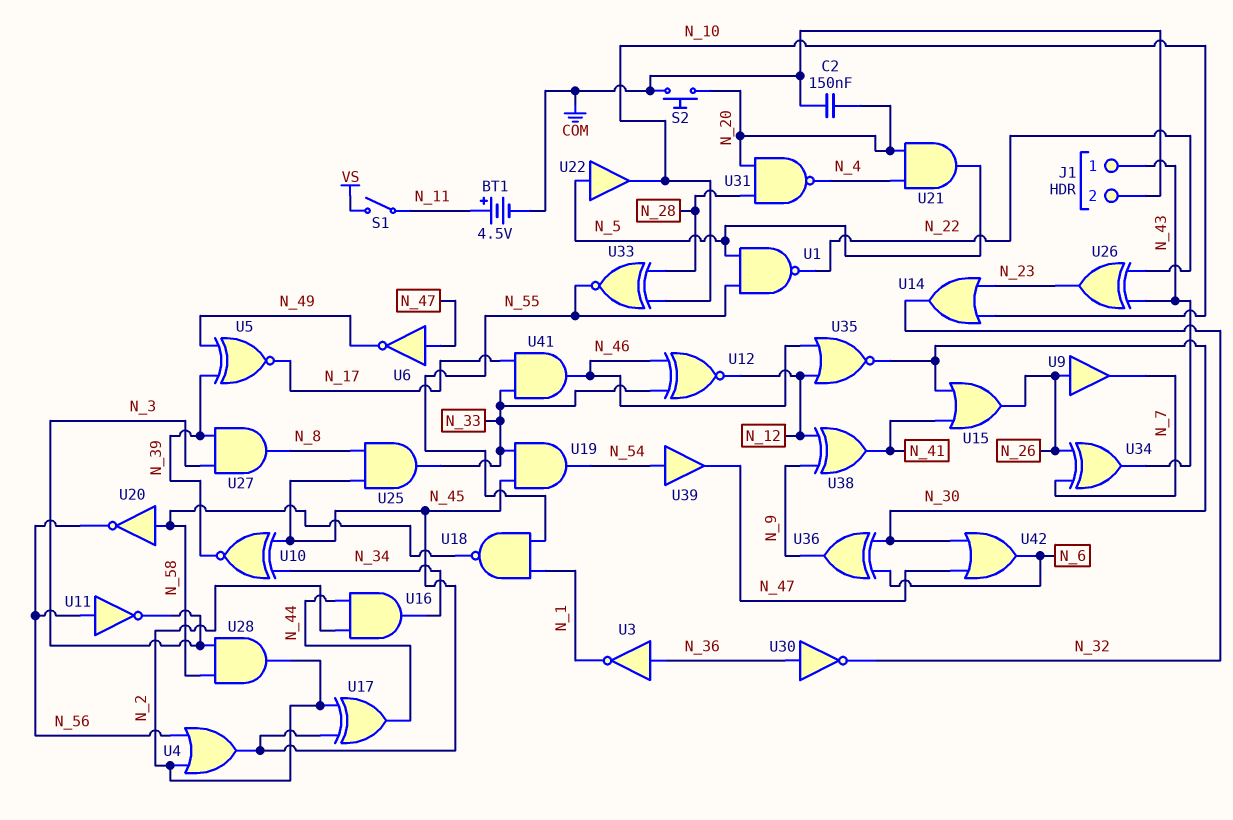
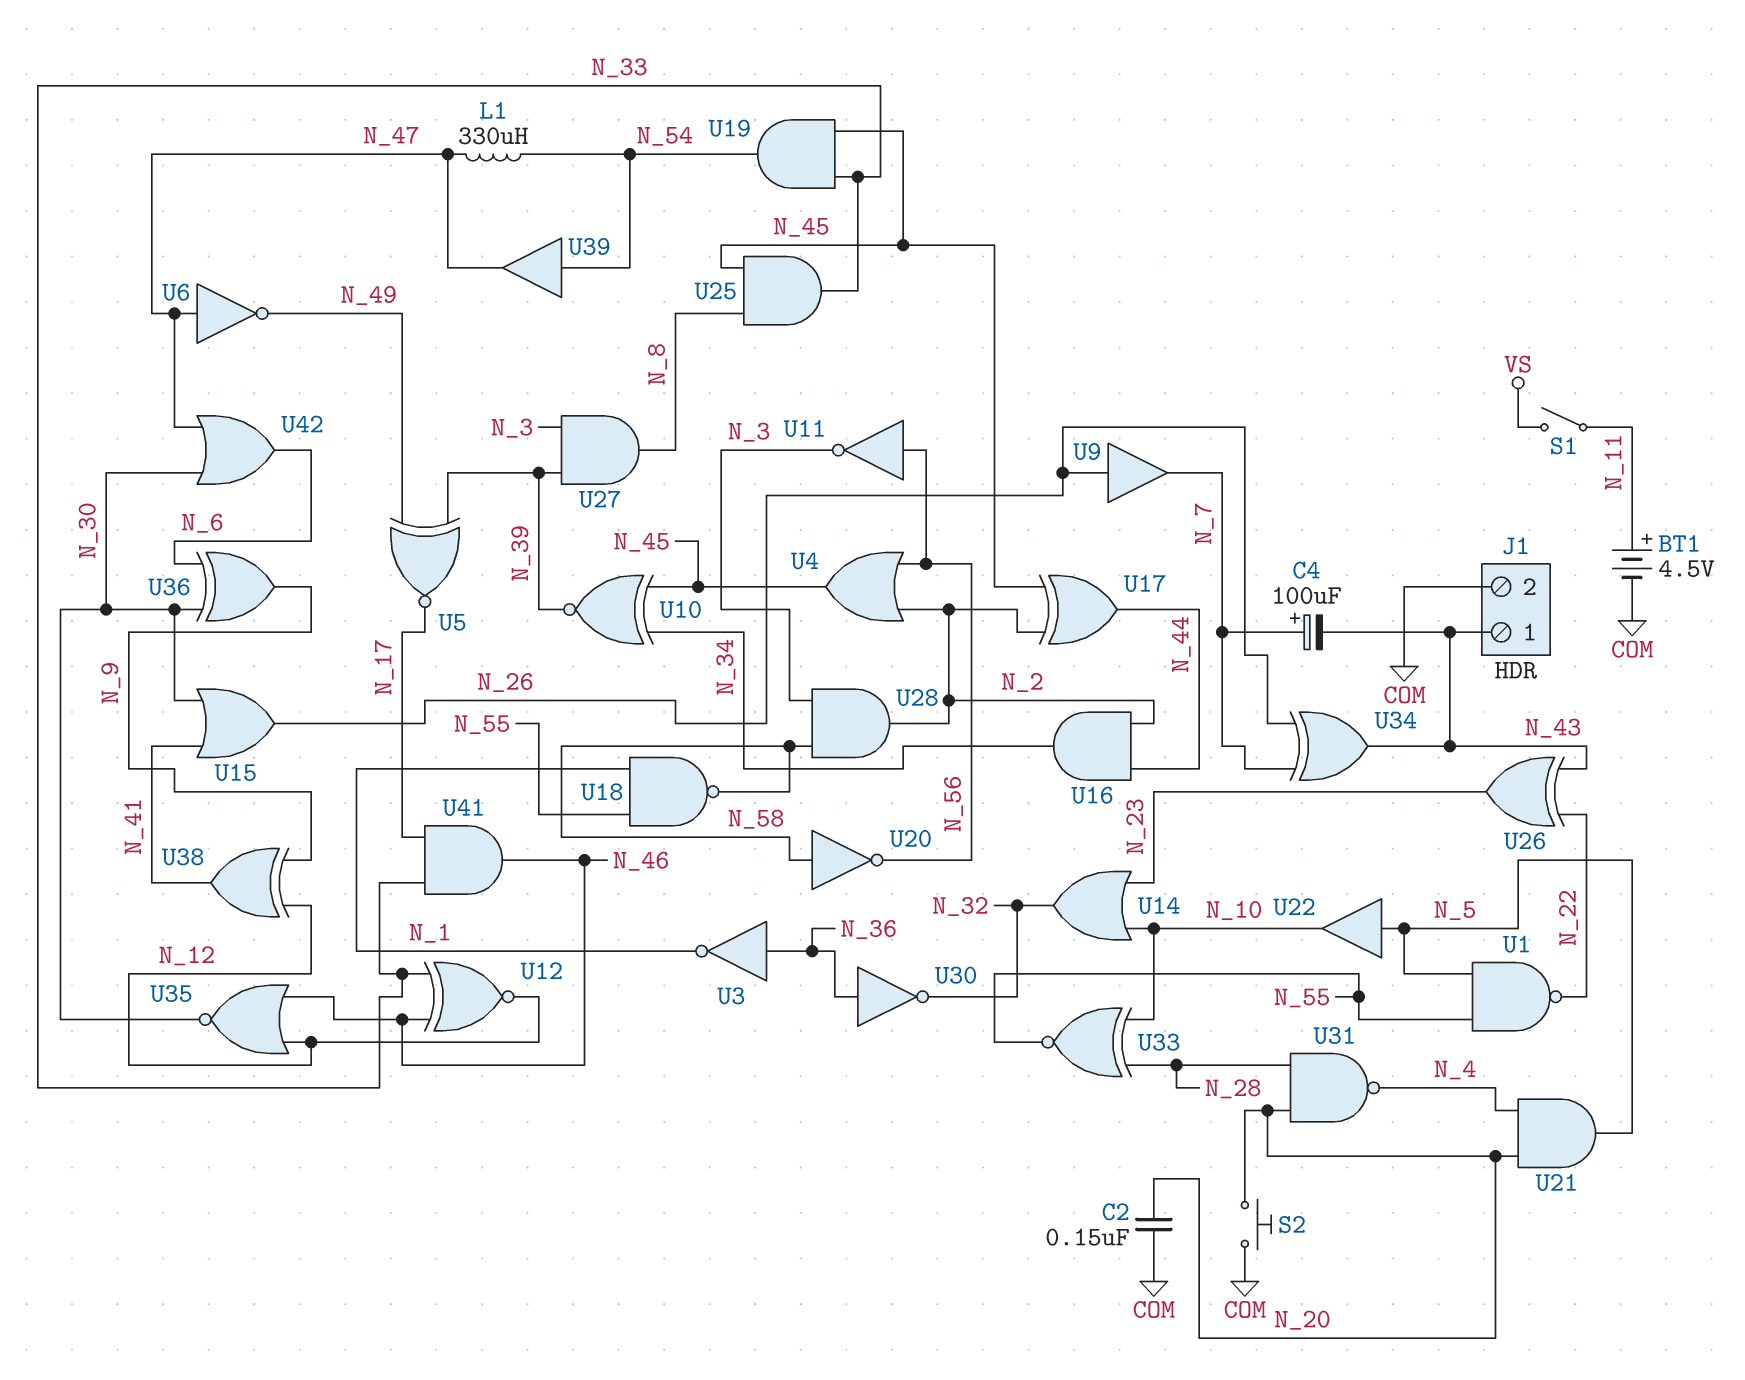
C4: none -> 100uF (plus N_7, minus N_43)
L1: none -> 330uH (N_47, N_54)

